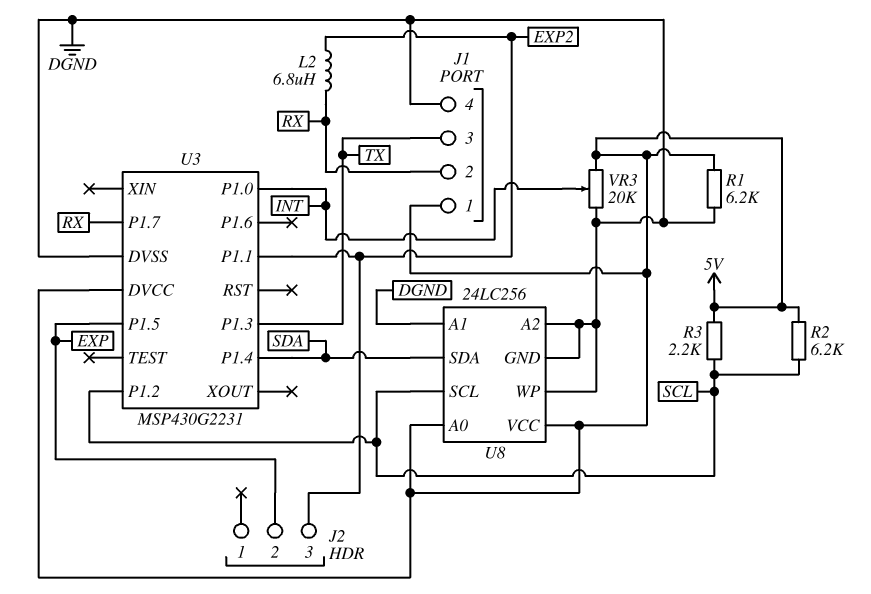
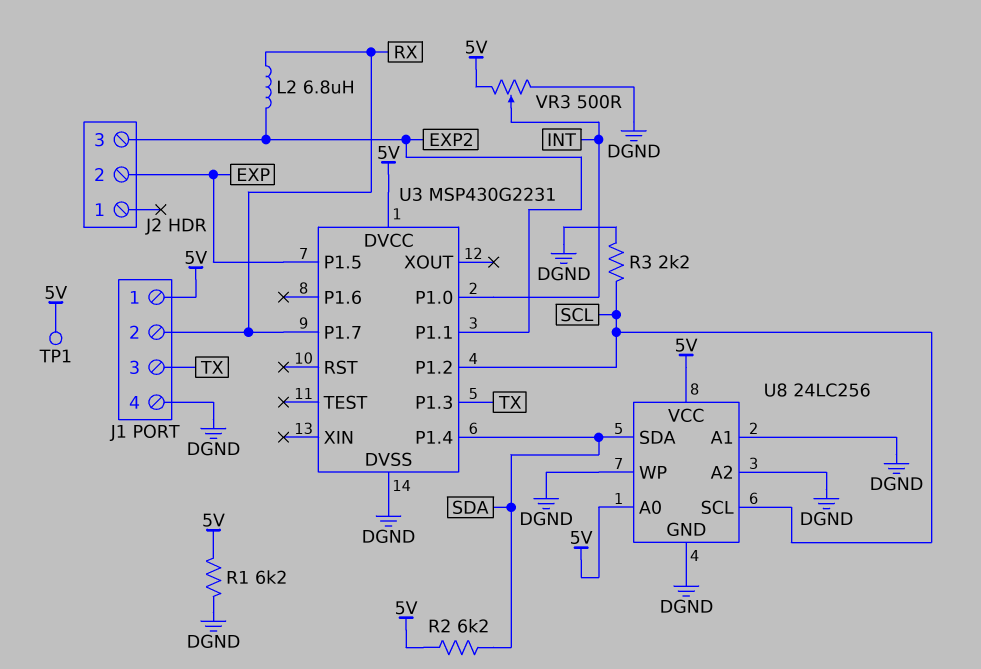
R2: 6.2k (5V, SCL) -> 6.2k (5V, SDA)
R3: 2.2k (5V, SCL) -> 2.2k (DGND, SCL)
TP1: none -> test point (5V)
VR3: 20k (5V, DGND, wiper INT) -> 500 (5V, DGND, wiper INT)

